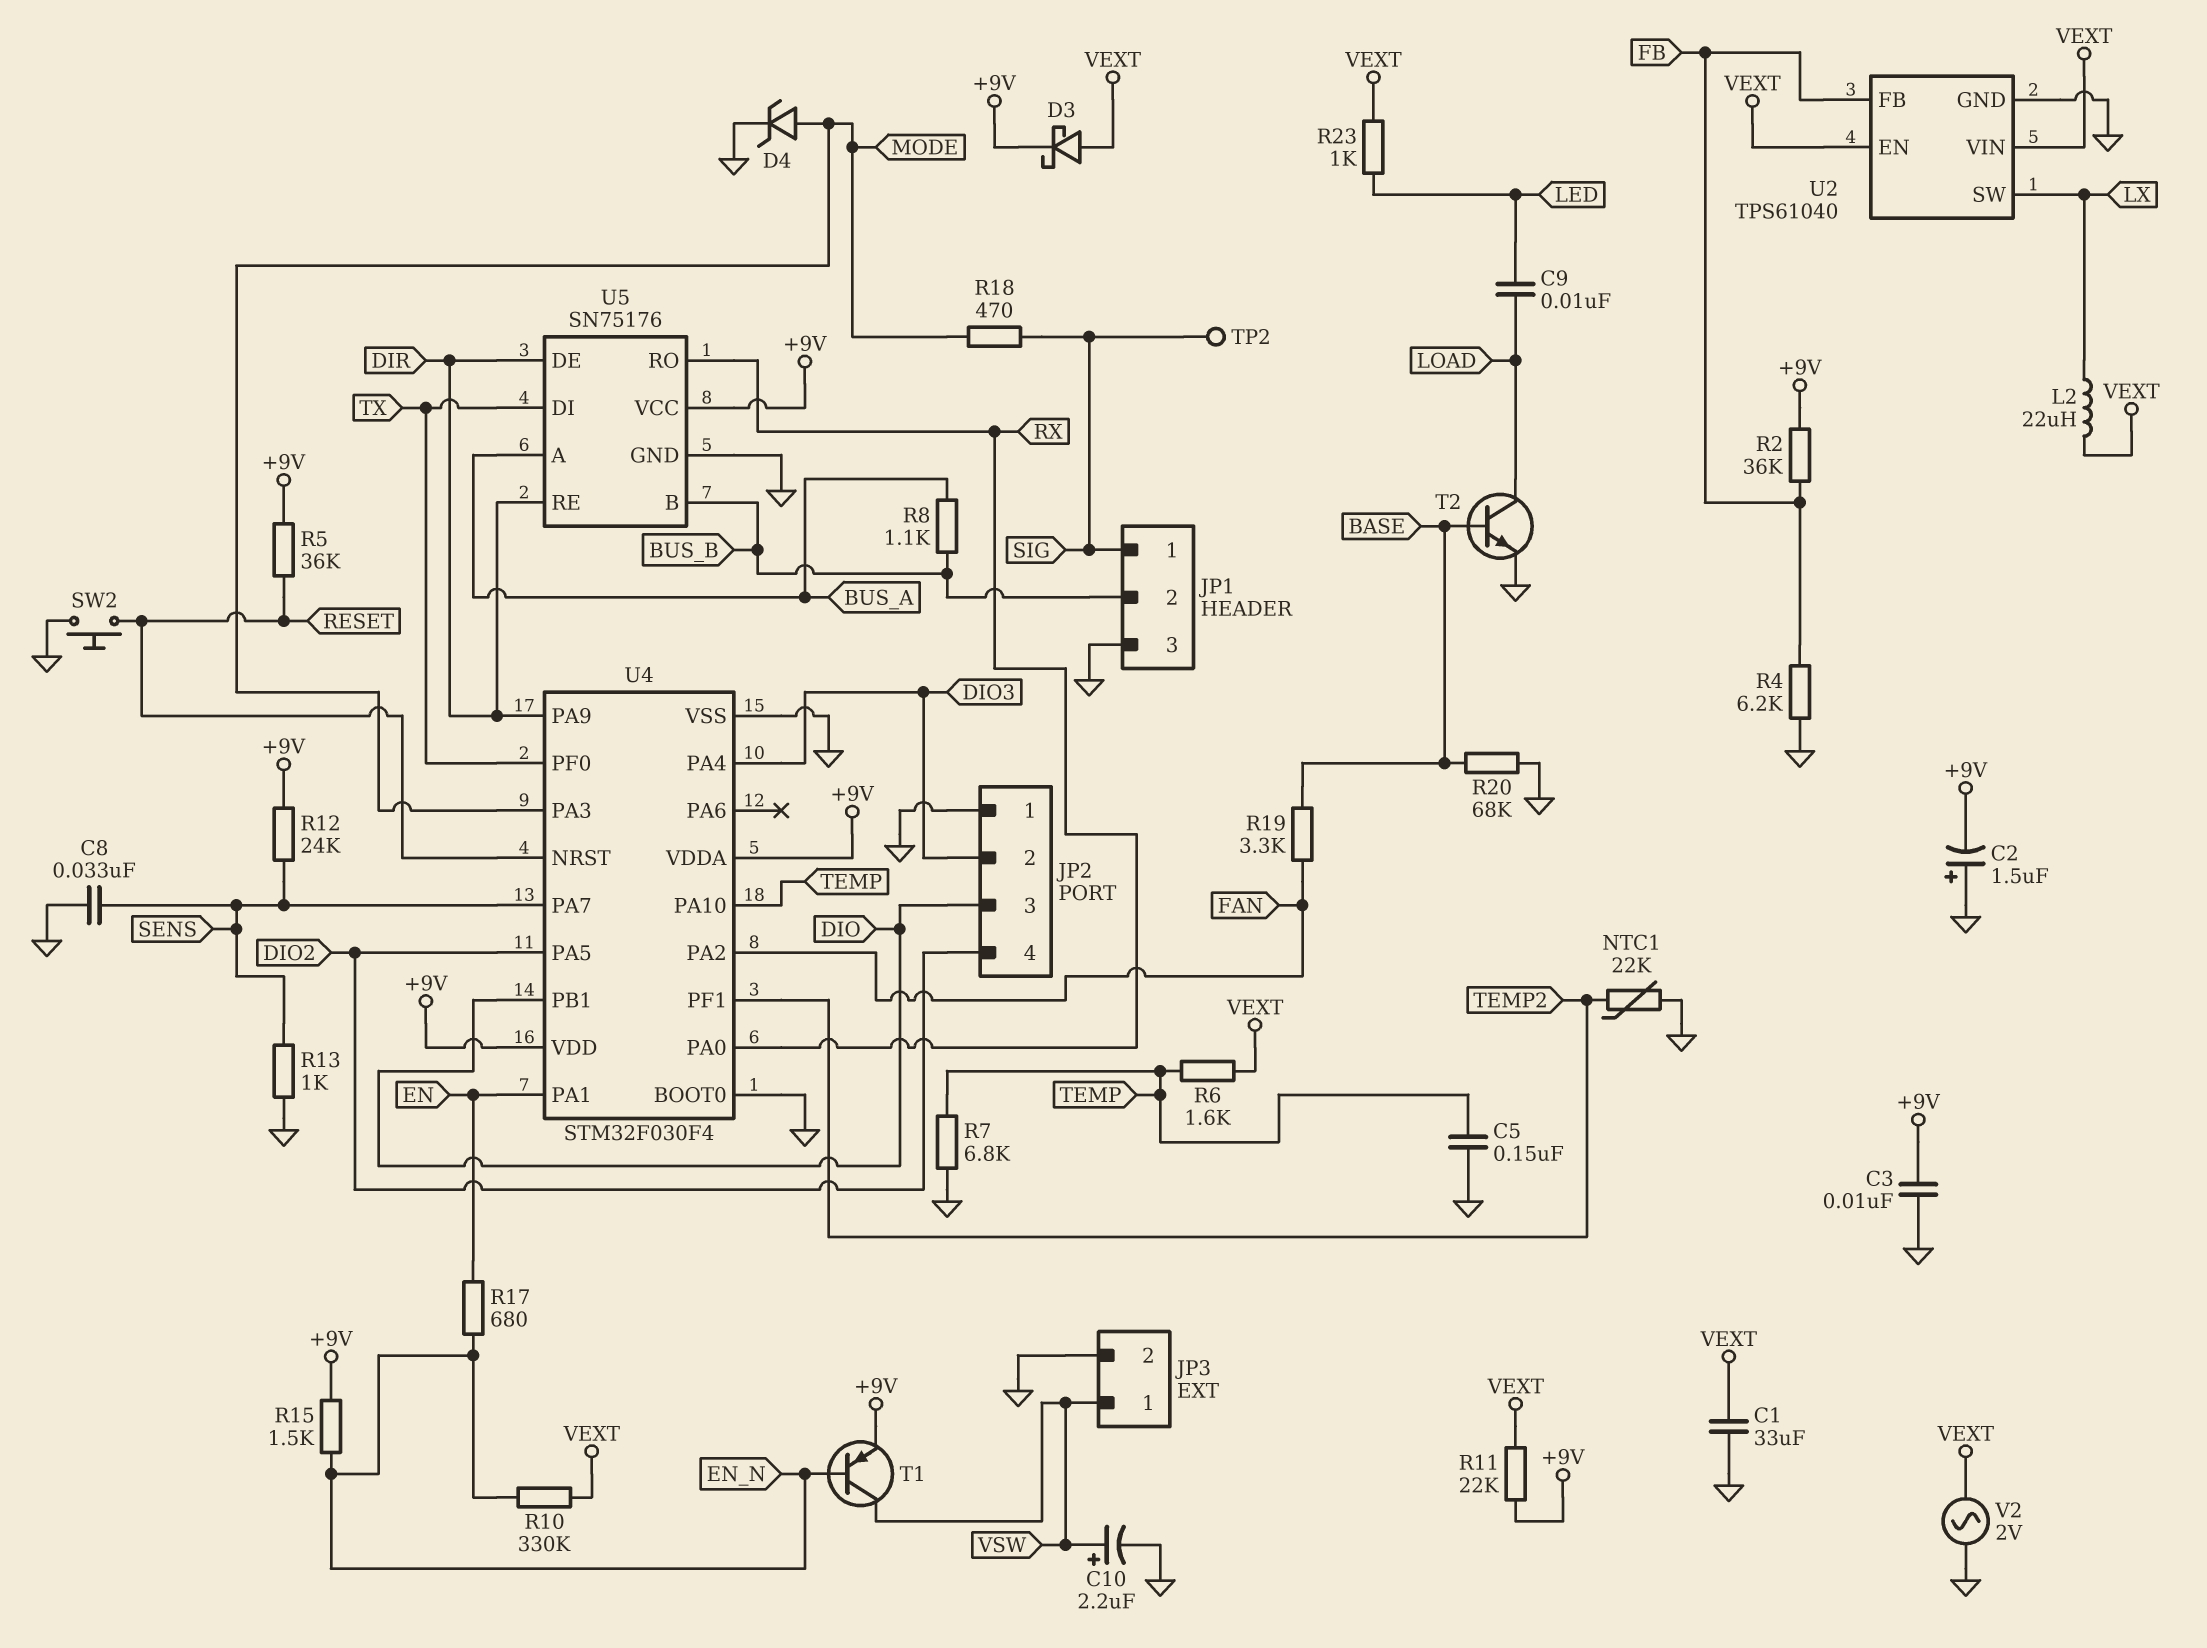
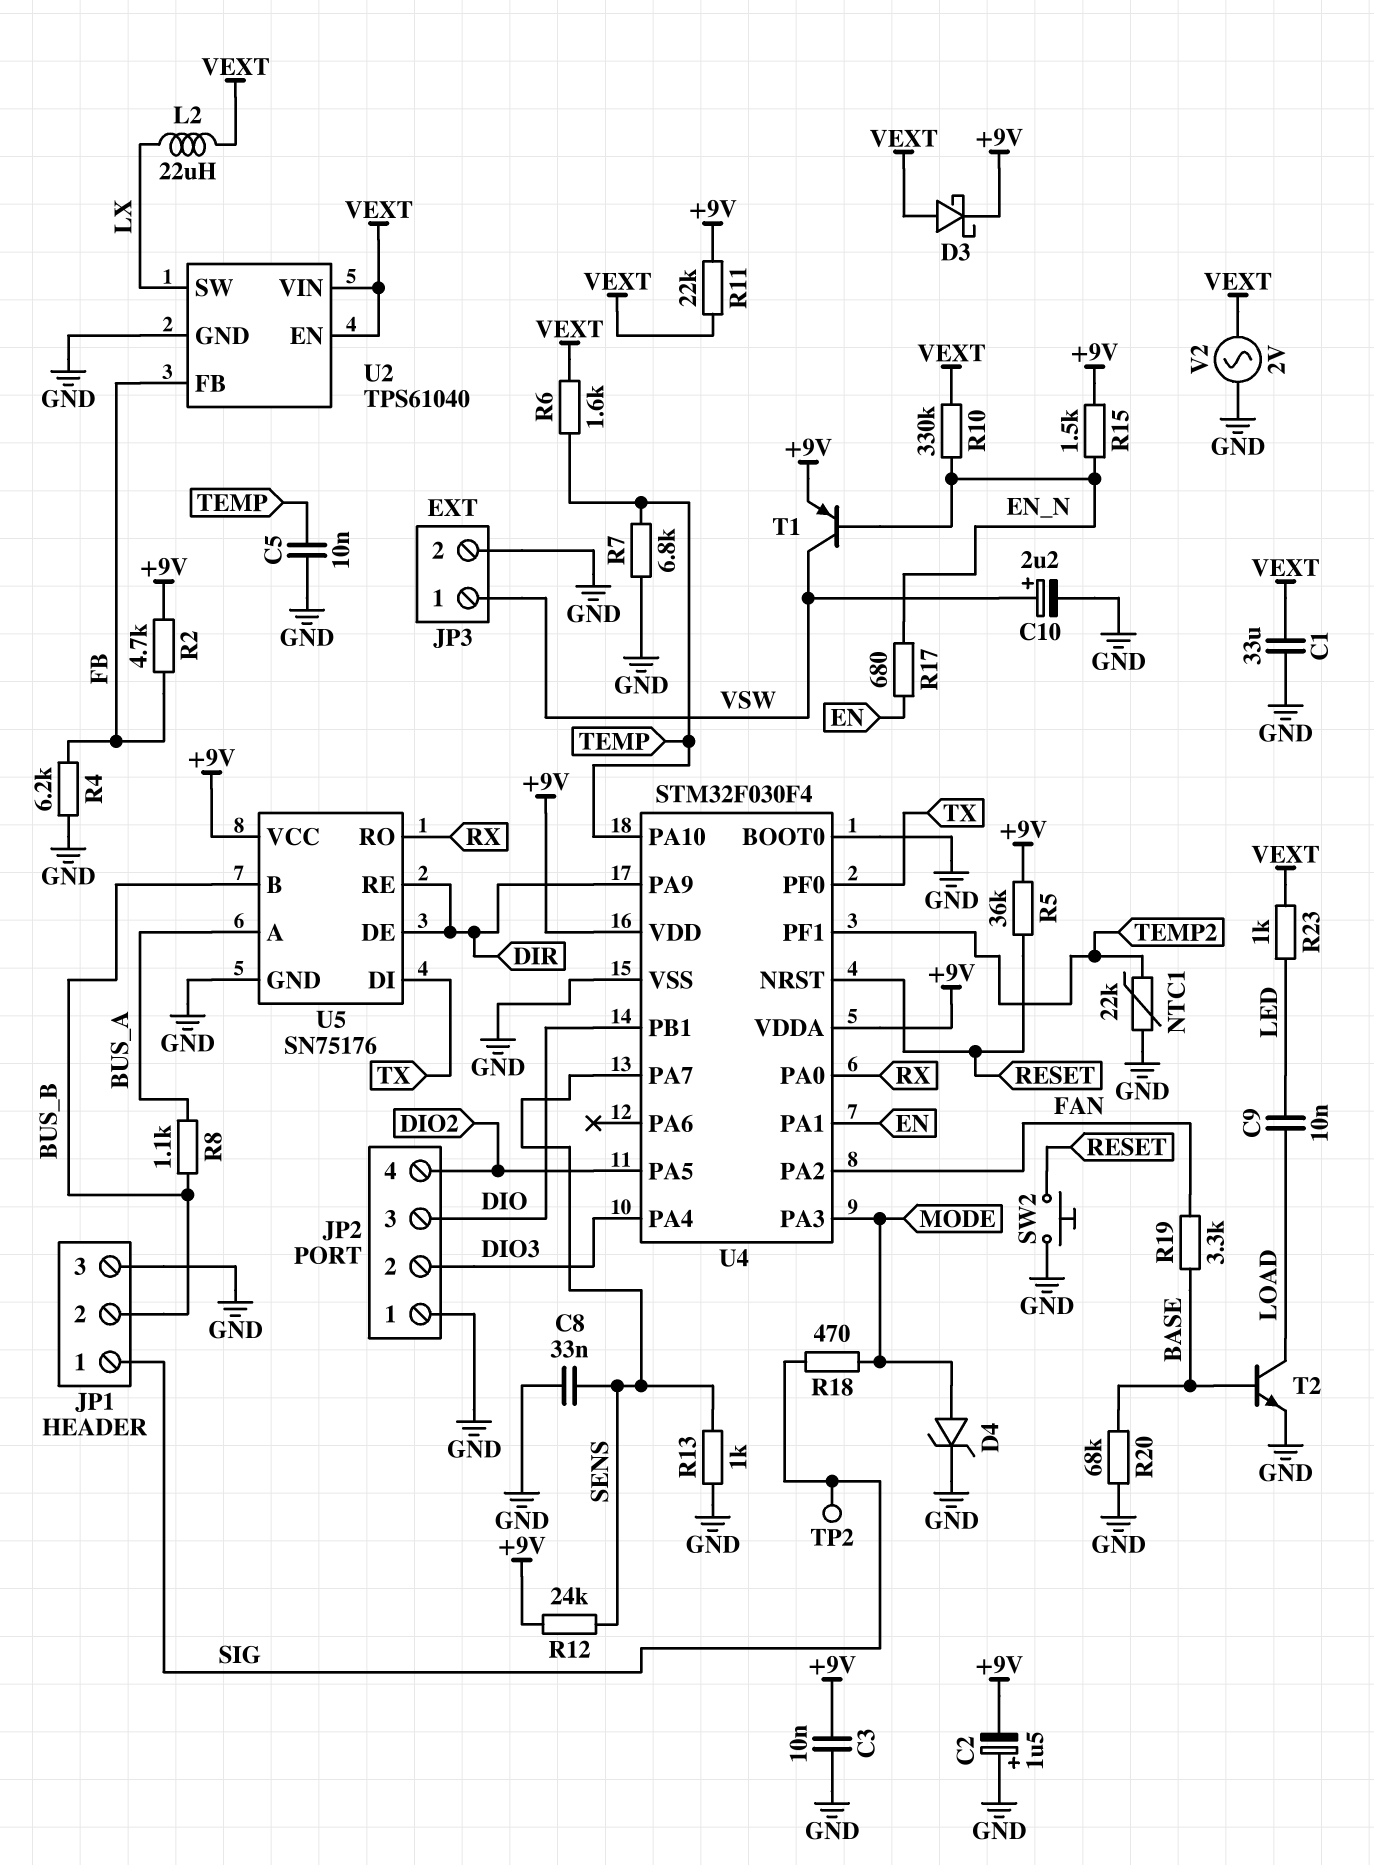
C5: 150nF (GND, TEMP) -> 10nF (GND, TEMP)
R2: 36k (+9V, FB) -> 4.7k (+9V, FB)

